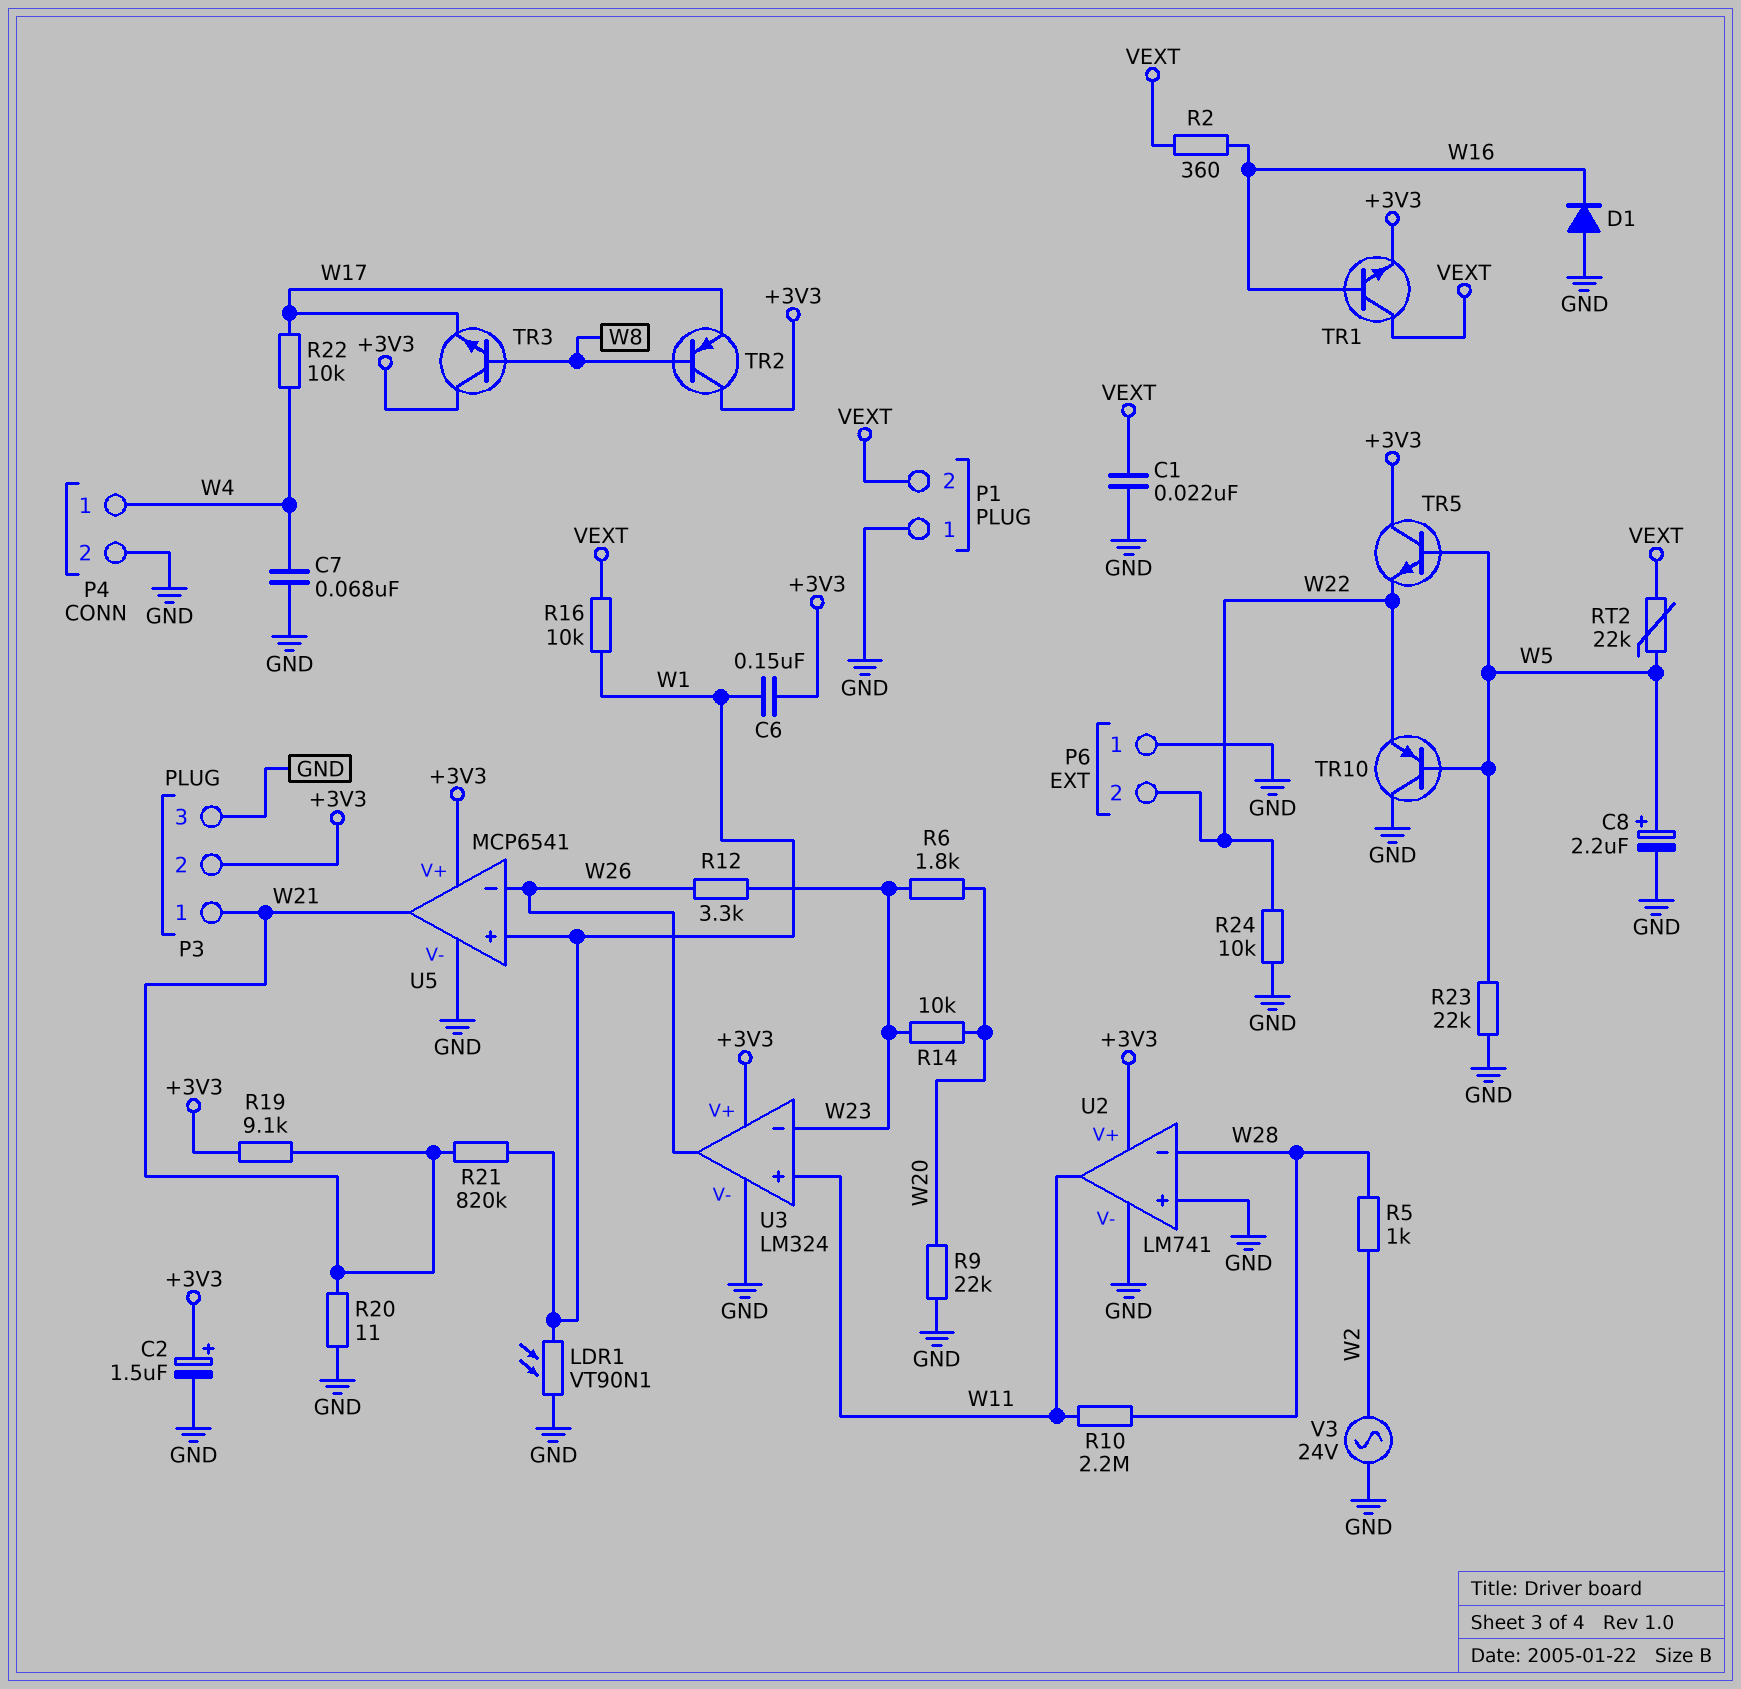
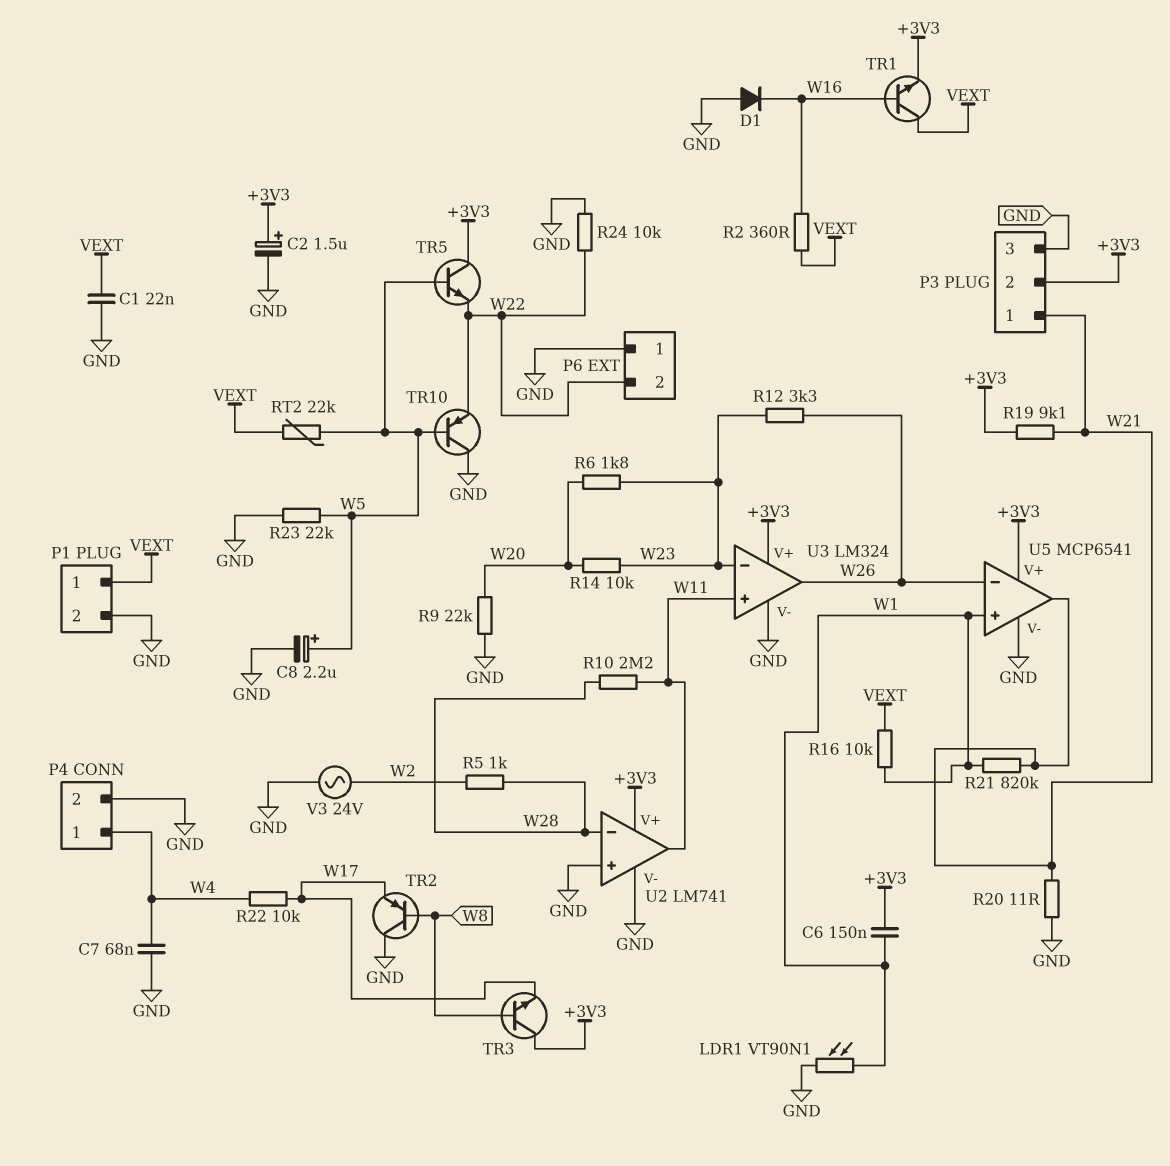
P1 pin 1: GND -> VEXT
P1 pin 2: VEXT -> GND
TR2: PNP (B W8, C +3V3, E W17) -> PNP (B W8, C GND, E W17)

